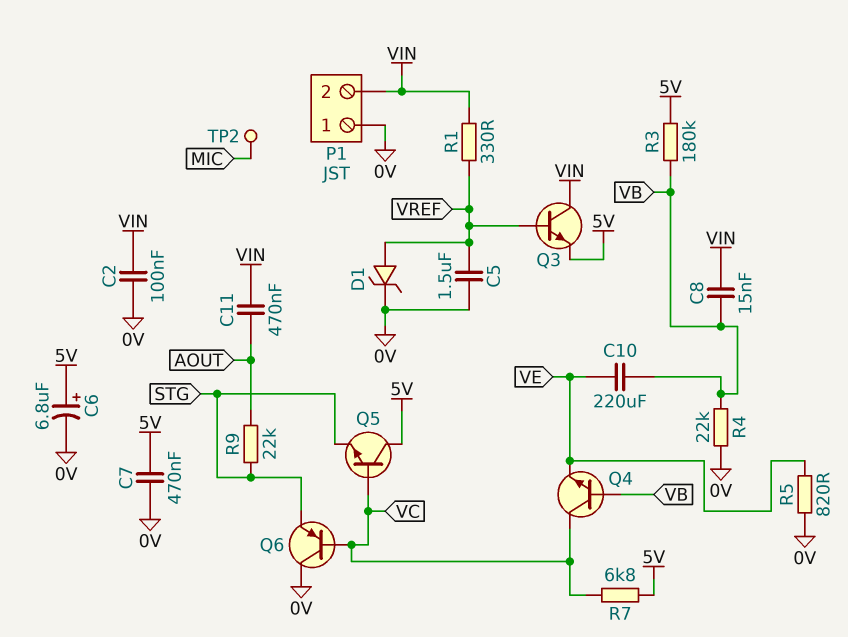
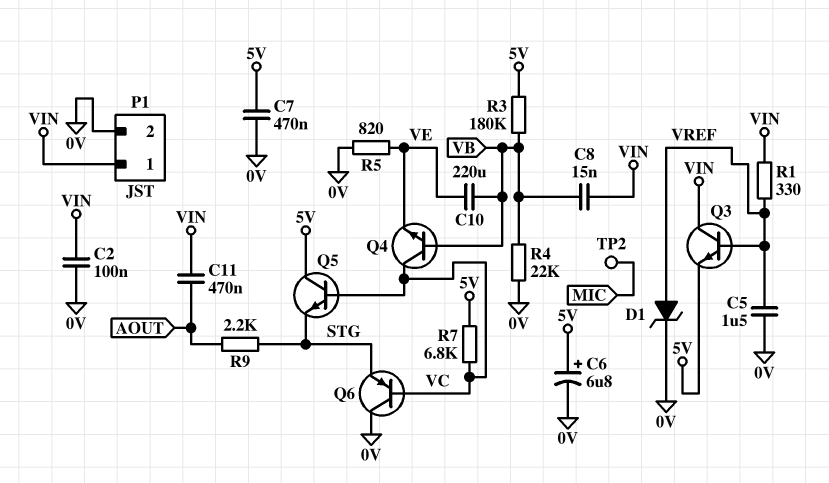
P1 pin 1: 0V -> VIN
P1 pin 2: VIN -> 0V
R9: 22k (AOUT, STG) -> 2.2k (AOUT, STG)

